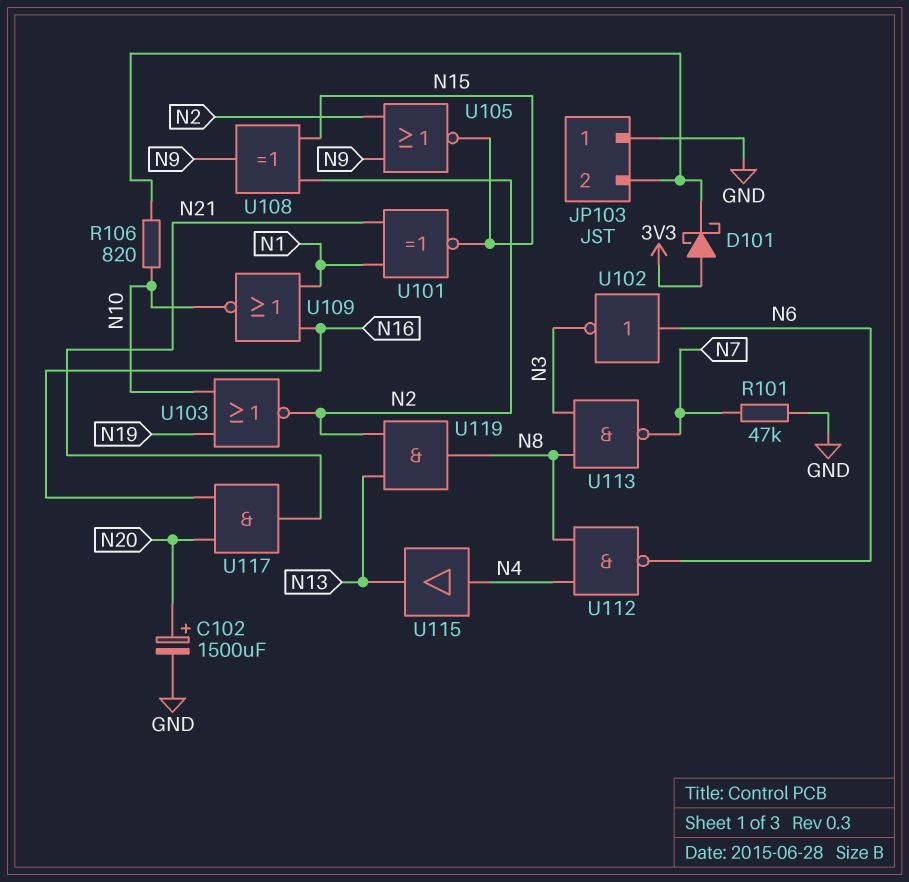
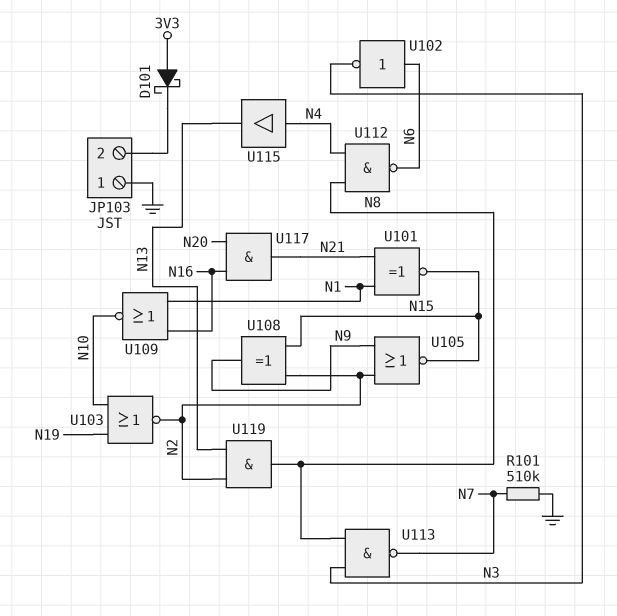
C102: 1500uF (plus N20, minus GND) -> none
R101: 47k (GND, N7) -> 510k (GND, N7)
R106: 820 (JP103/2, N10) -> none

